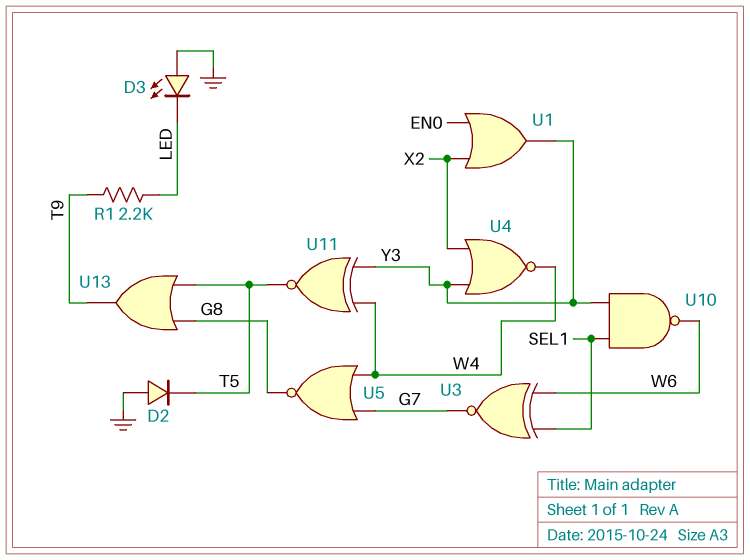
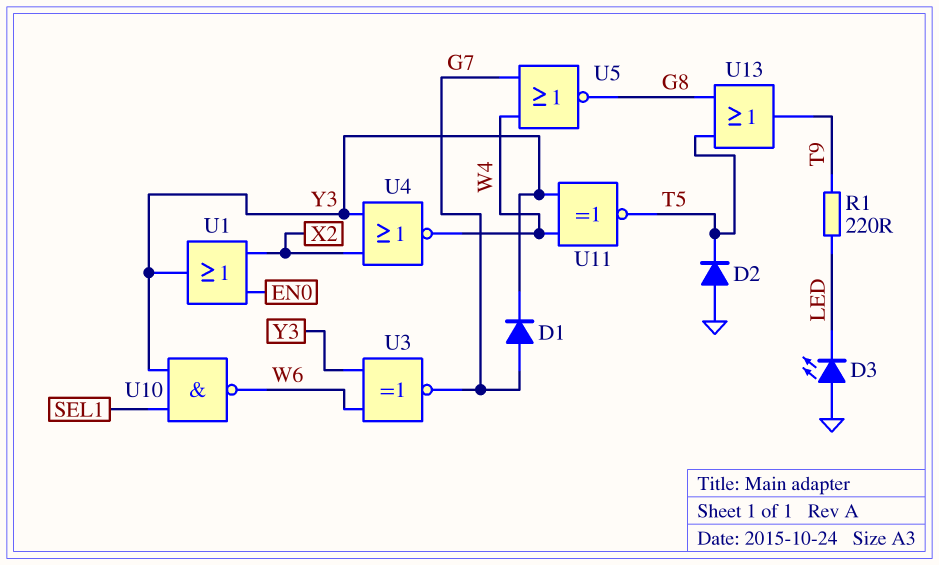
D1: none -> diode (A G7, K Y3)
R1: 2.2k (LED, T9) -> 220 (LED, T9)
U3: XNOR (in SEL1, in W6, out G7) -> XNOR (in W6, in Y3, out G7)

